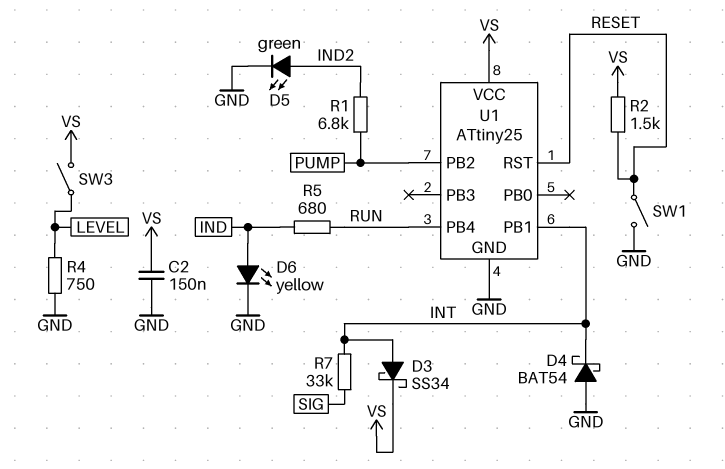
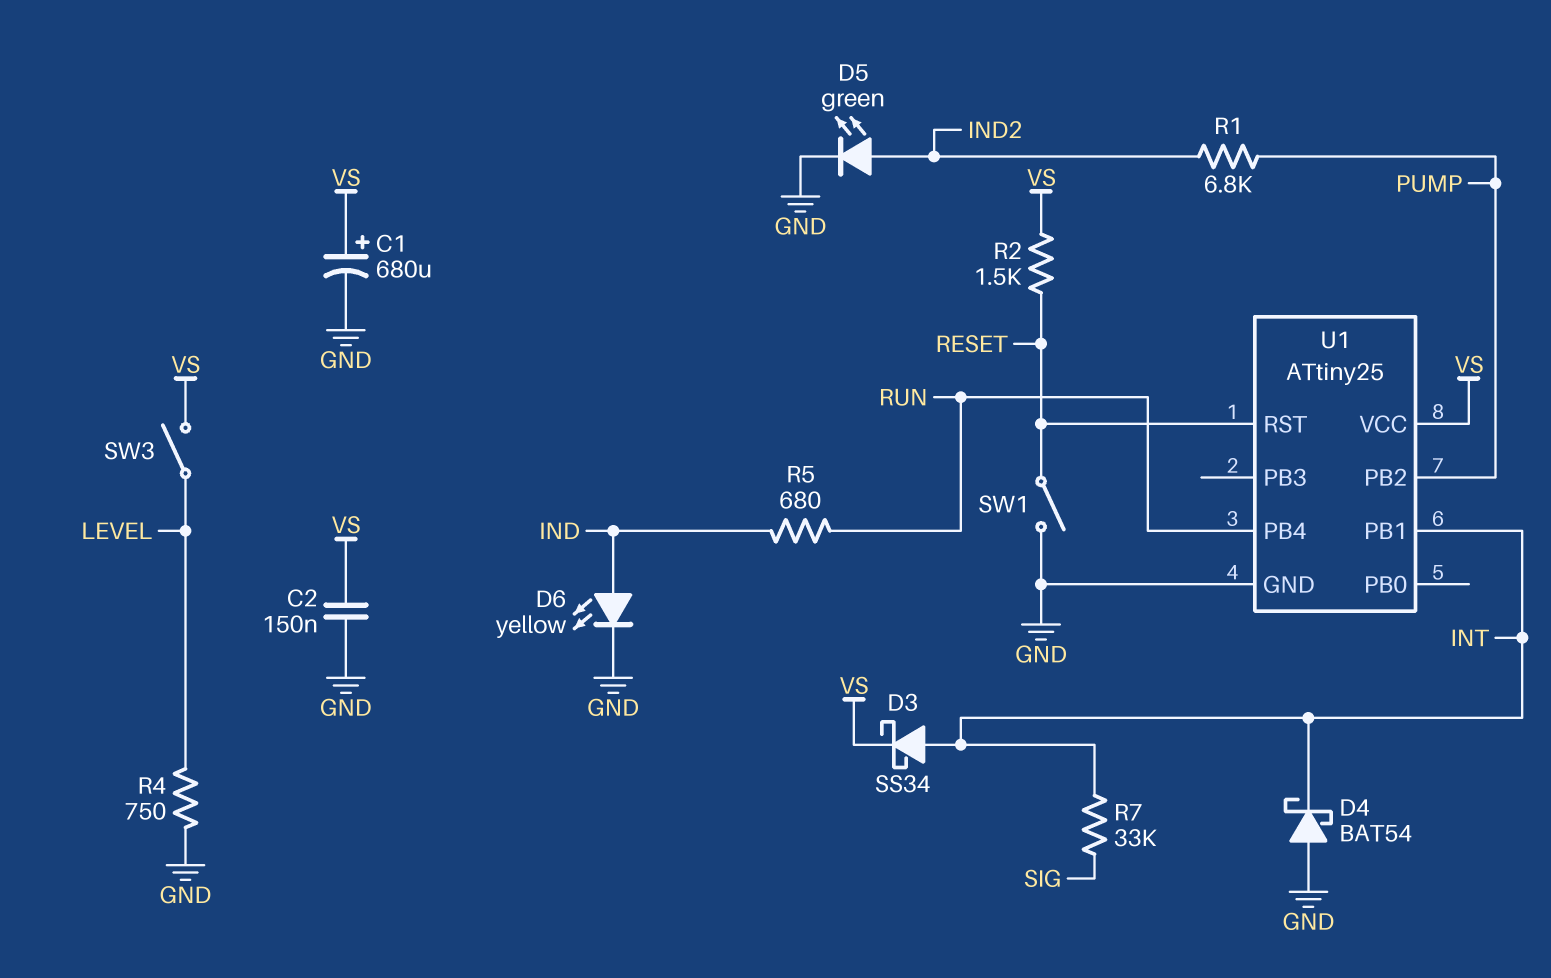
C1: none -> 680uF (plus VS, minus GND)

